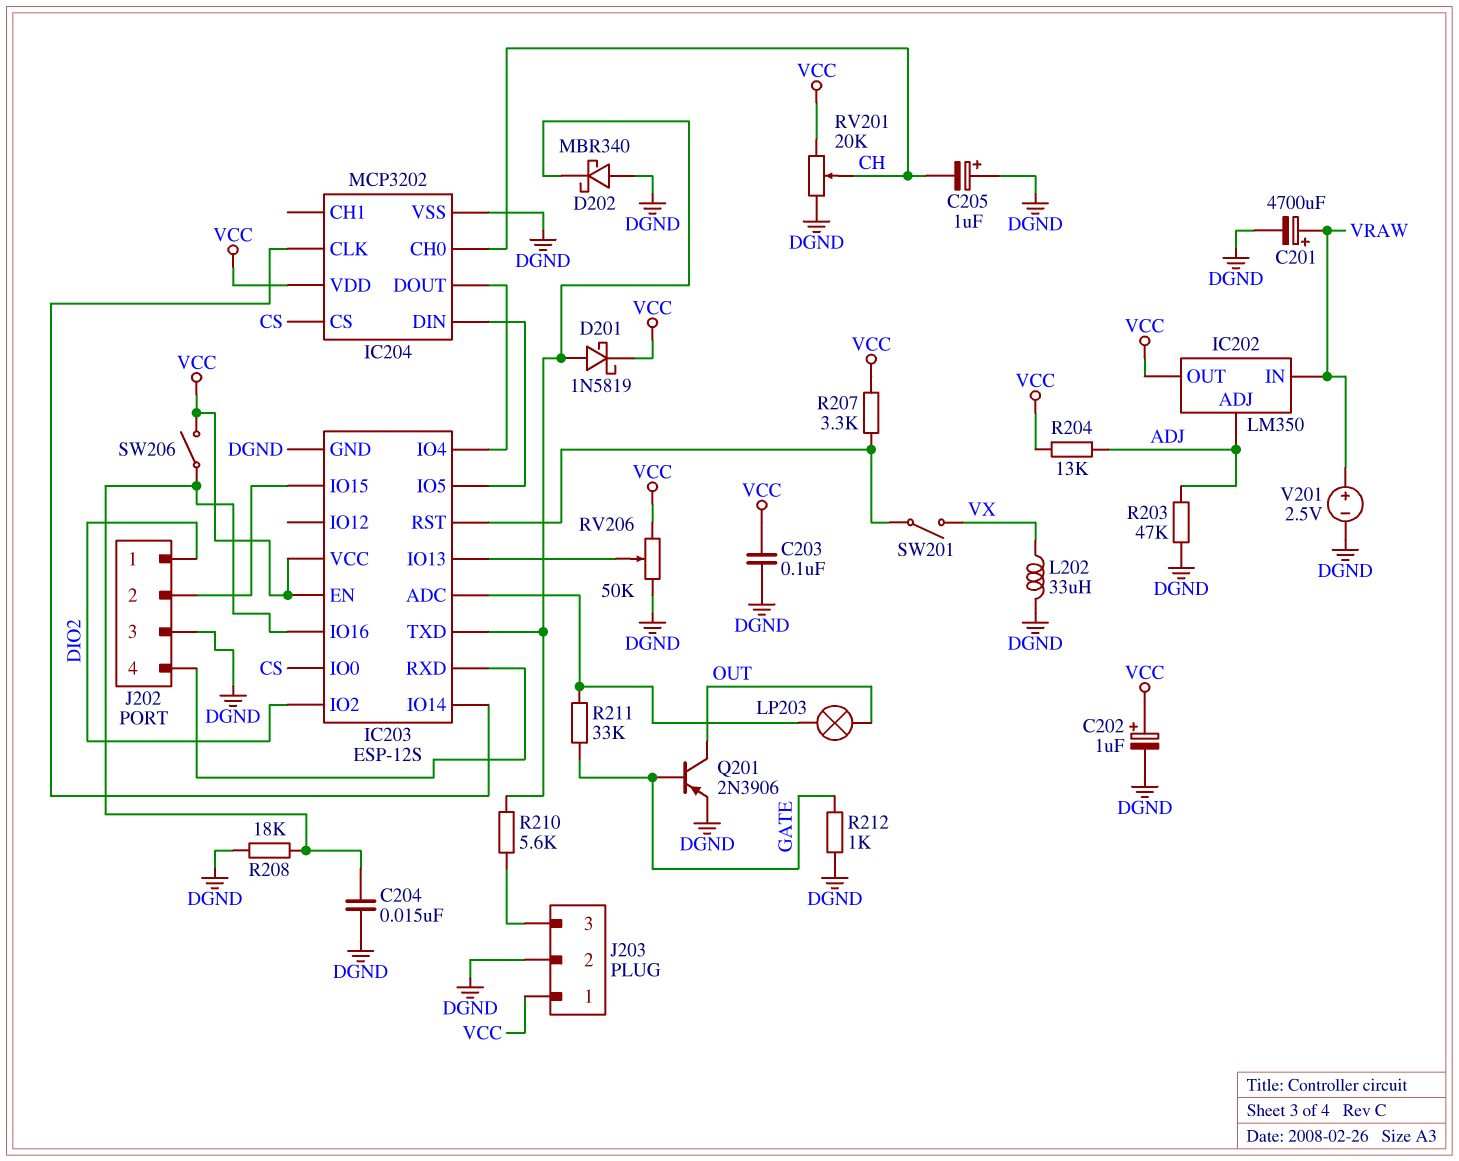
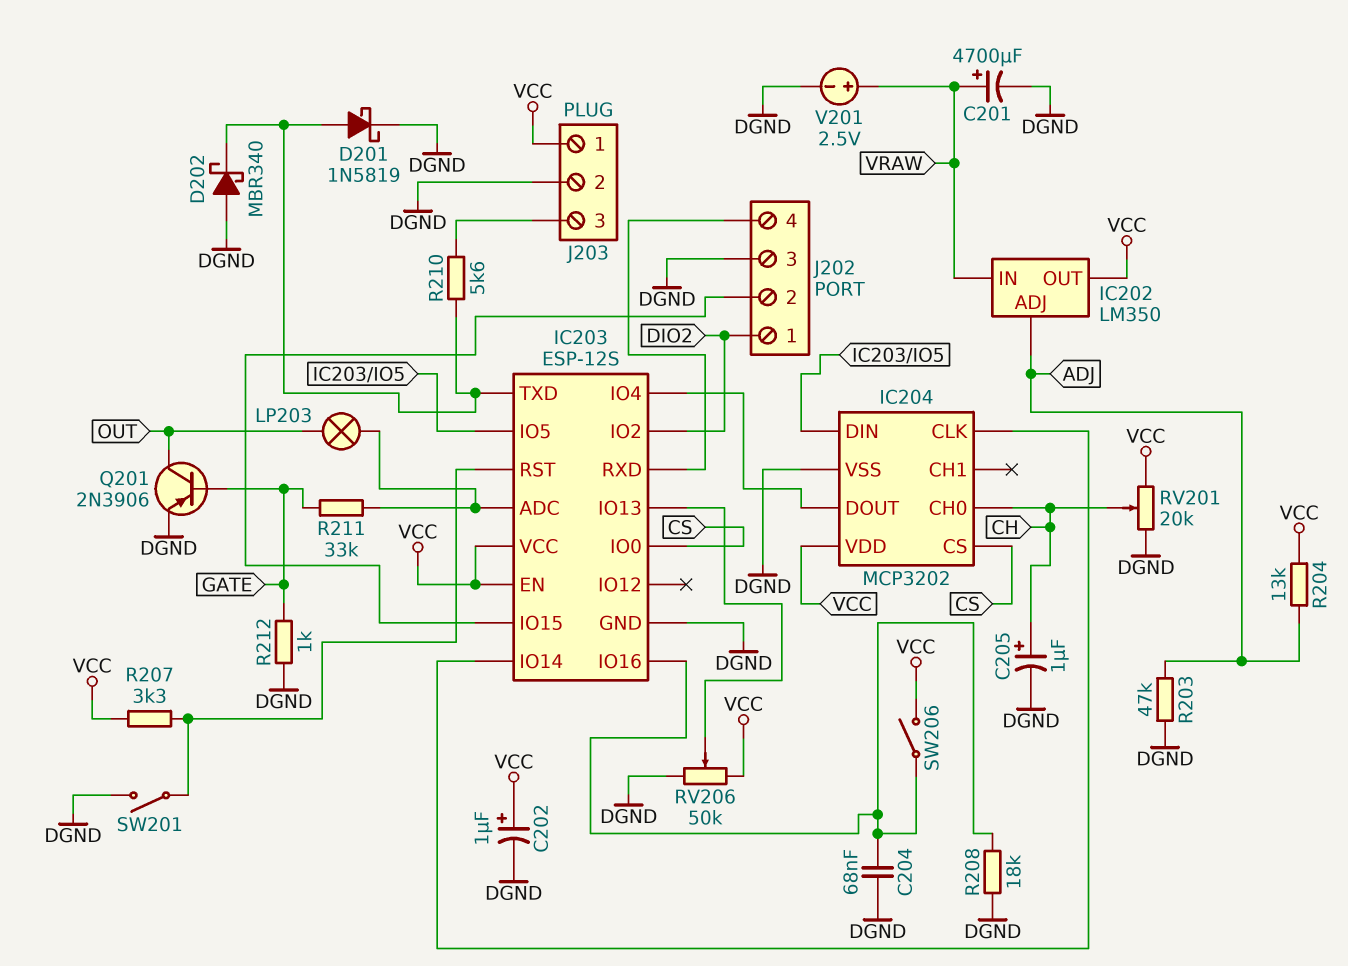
C203: 100nF (DGND, VCC) -> none
C204: 15nF (DGND, IC203/IO16) -> 68nF (DGND, IC203/IO16)
C205: 1uF (plus DGND, minus CH) -> 1uF (plus CH, minus DGND)
D201: schottky 1N5819 (A IC203/TXD, K VCC) -> schottky 1N5819 (A IC203/TXD, K DGND)
L202: 33uH (DGND, VX) -> none
SW201: switch (IC203/RST, VX) -> switch (DGND, IC203/RST)

